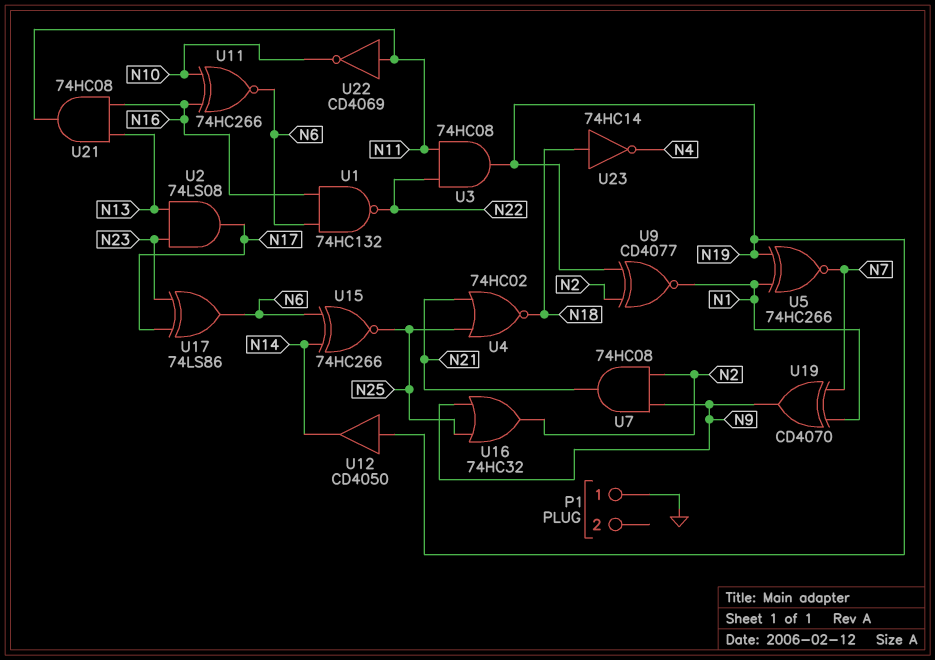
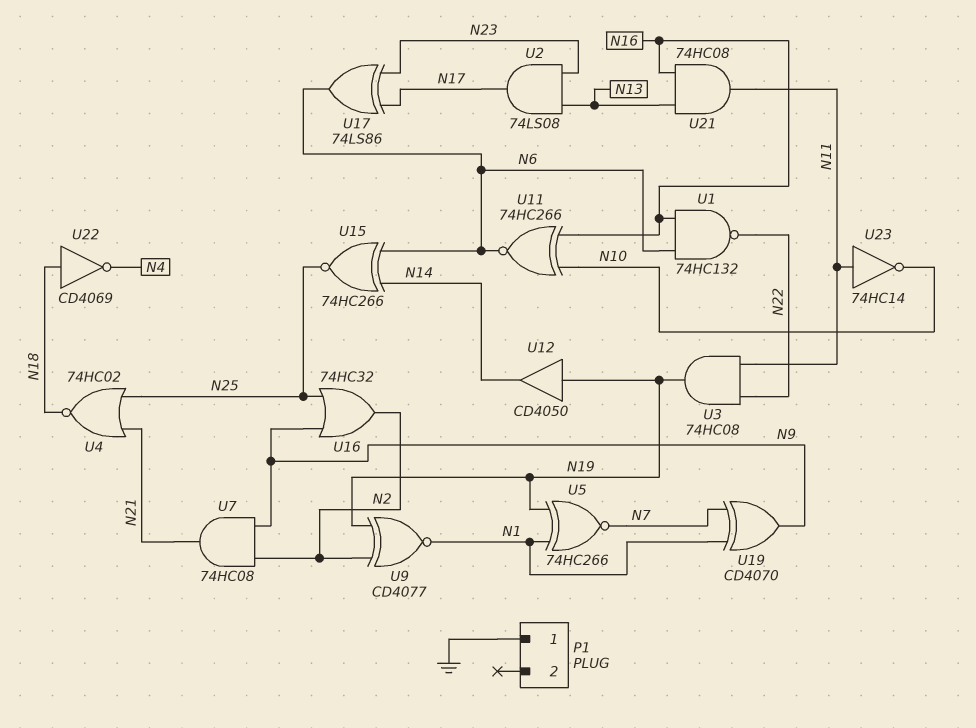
U22: NOT CD4069 (in N11, out N10) -> NOT CD4069 (in N18, out N4)
U23: NOT 74HC14 (in N18, out N4) -> NOT 74HC14 (in N11, out N10)

